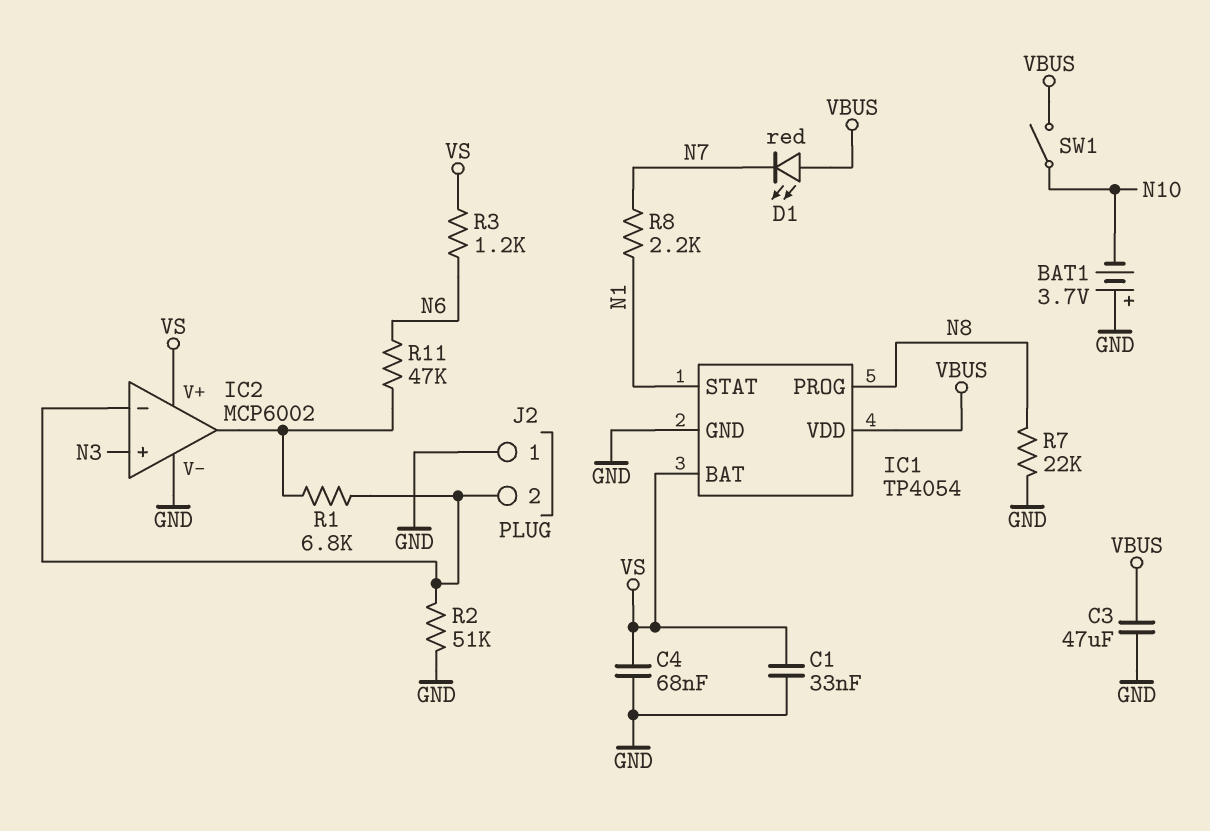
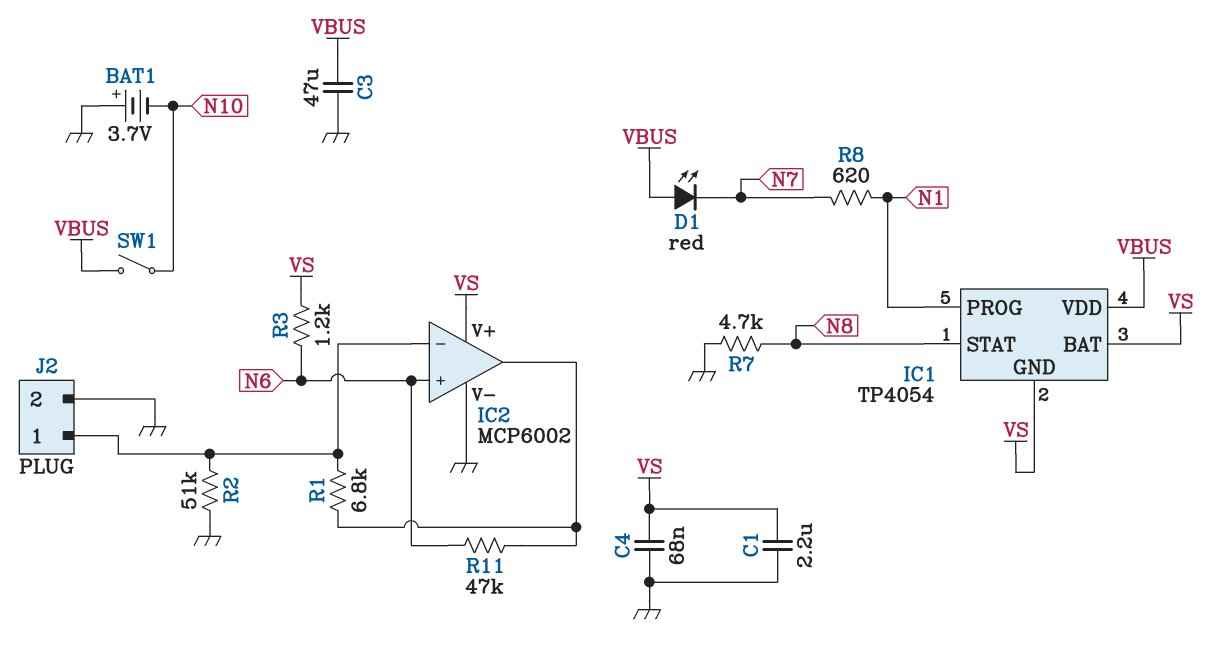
C1: 33nF (GND, VS) -> 2.2uF (GND, VS)
IC1 pin GND: GND -> VS
IC1 pin PROG: N8 -> N1
IC1 pin STAT: N1 -> N8
IC2 pin in+: N3 -> N6
J2 pin 1: GND -> IC2/in-
J2 pin 2: IC2/in- -> GND
R7: 22k (GND, N8) -> 4.7k (GND, N8)
R8: 2.2k (N1, N7) -> 620 (N1, N7)

